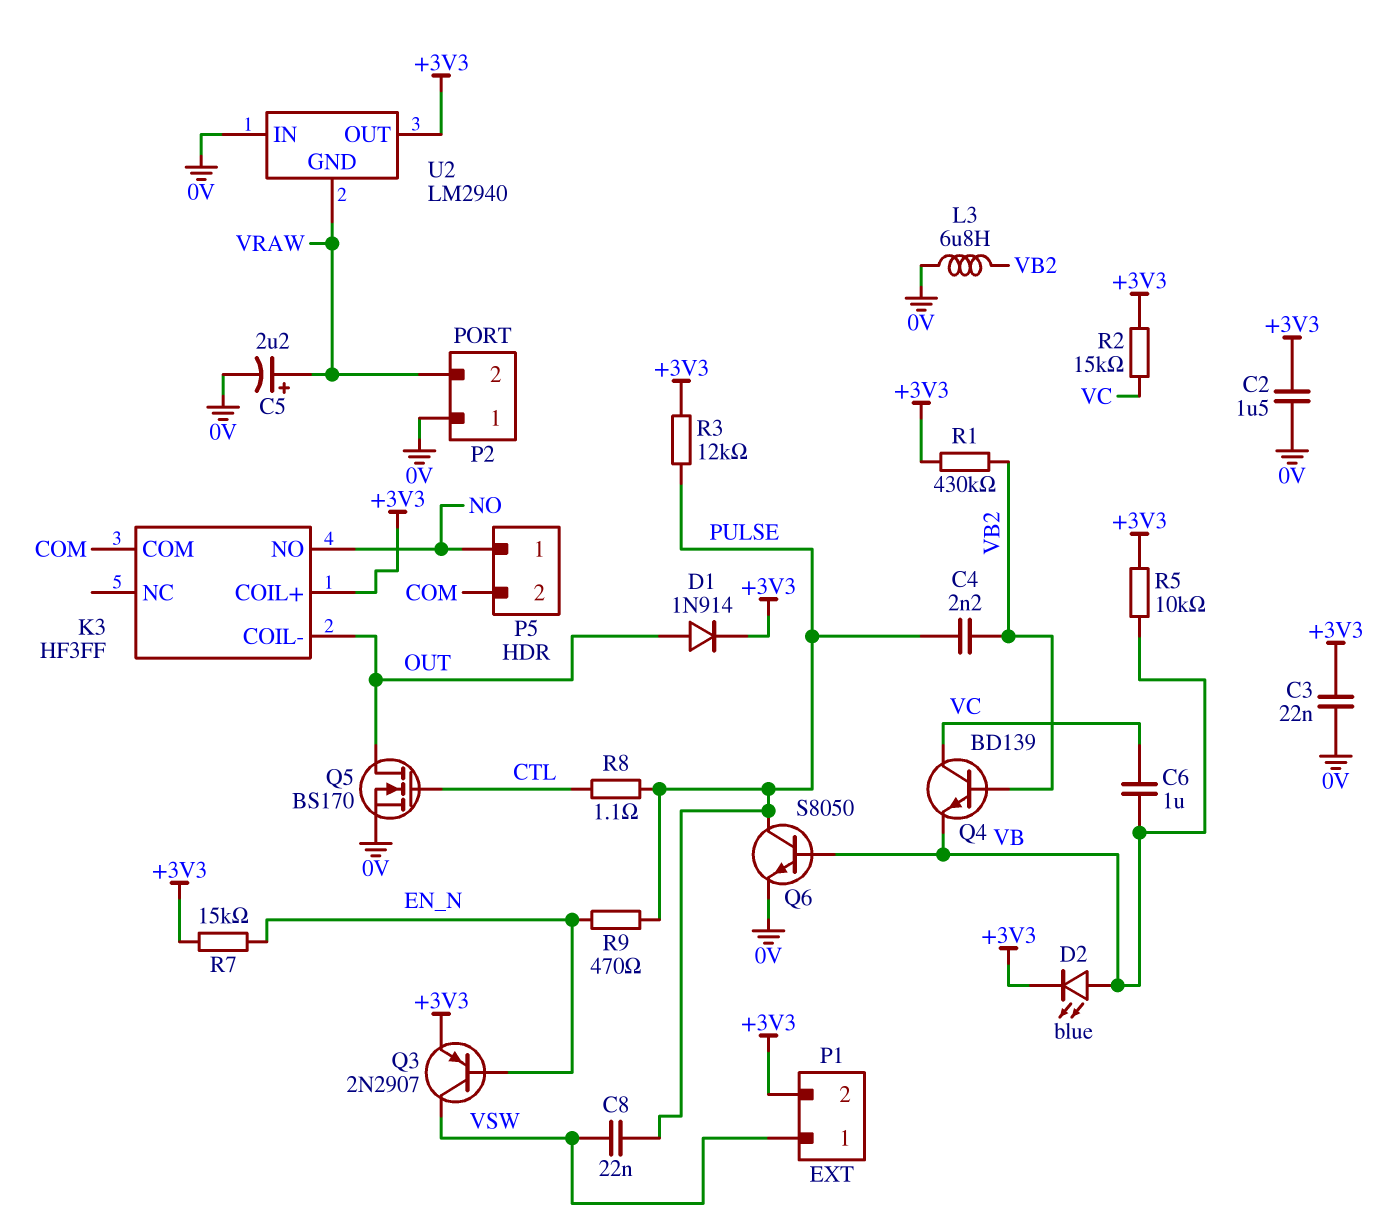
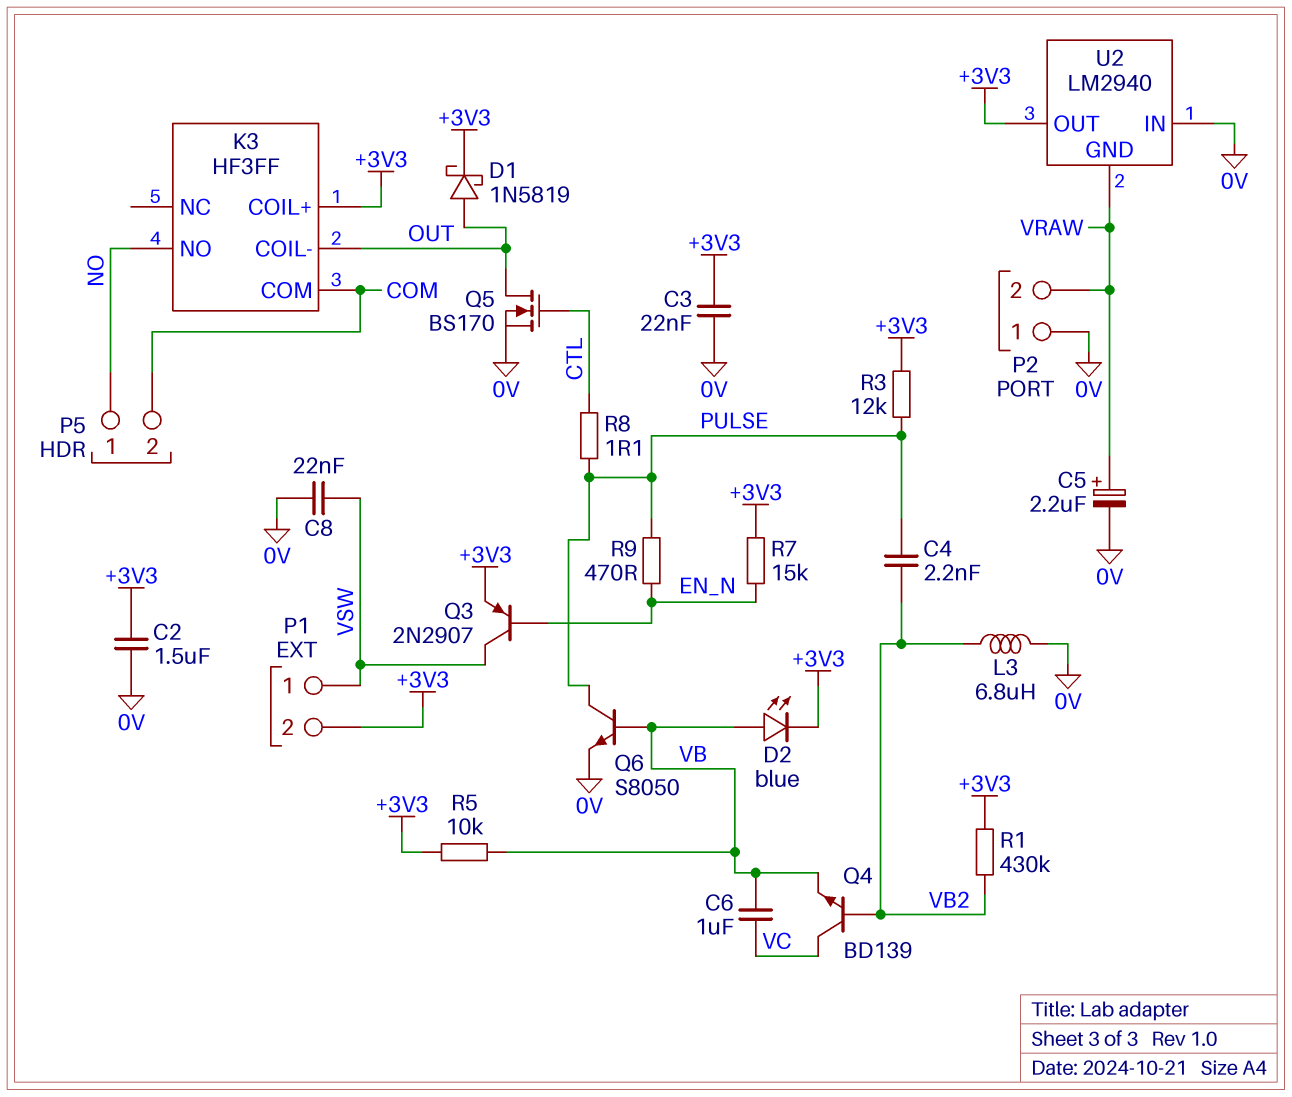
C8: 22nF (PULSE, VSW) -> 22nF (0V, VSW)
D1: diode 1N914 (A OUT, K +3V3) -> schottky 1N5819 (A OUT, K +3V3)
R2: 15k (+3V3, VC) -> none

